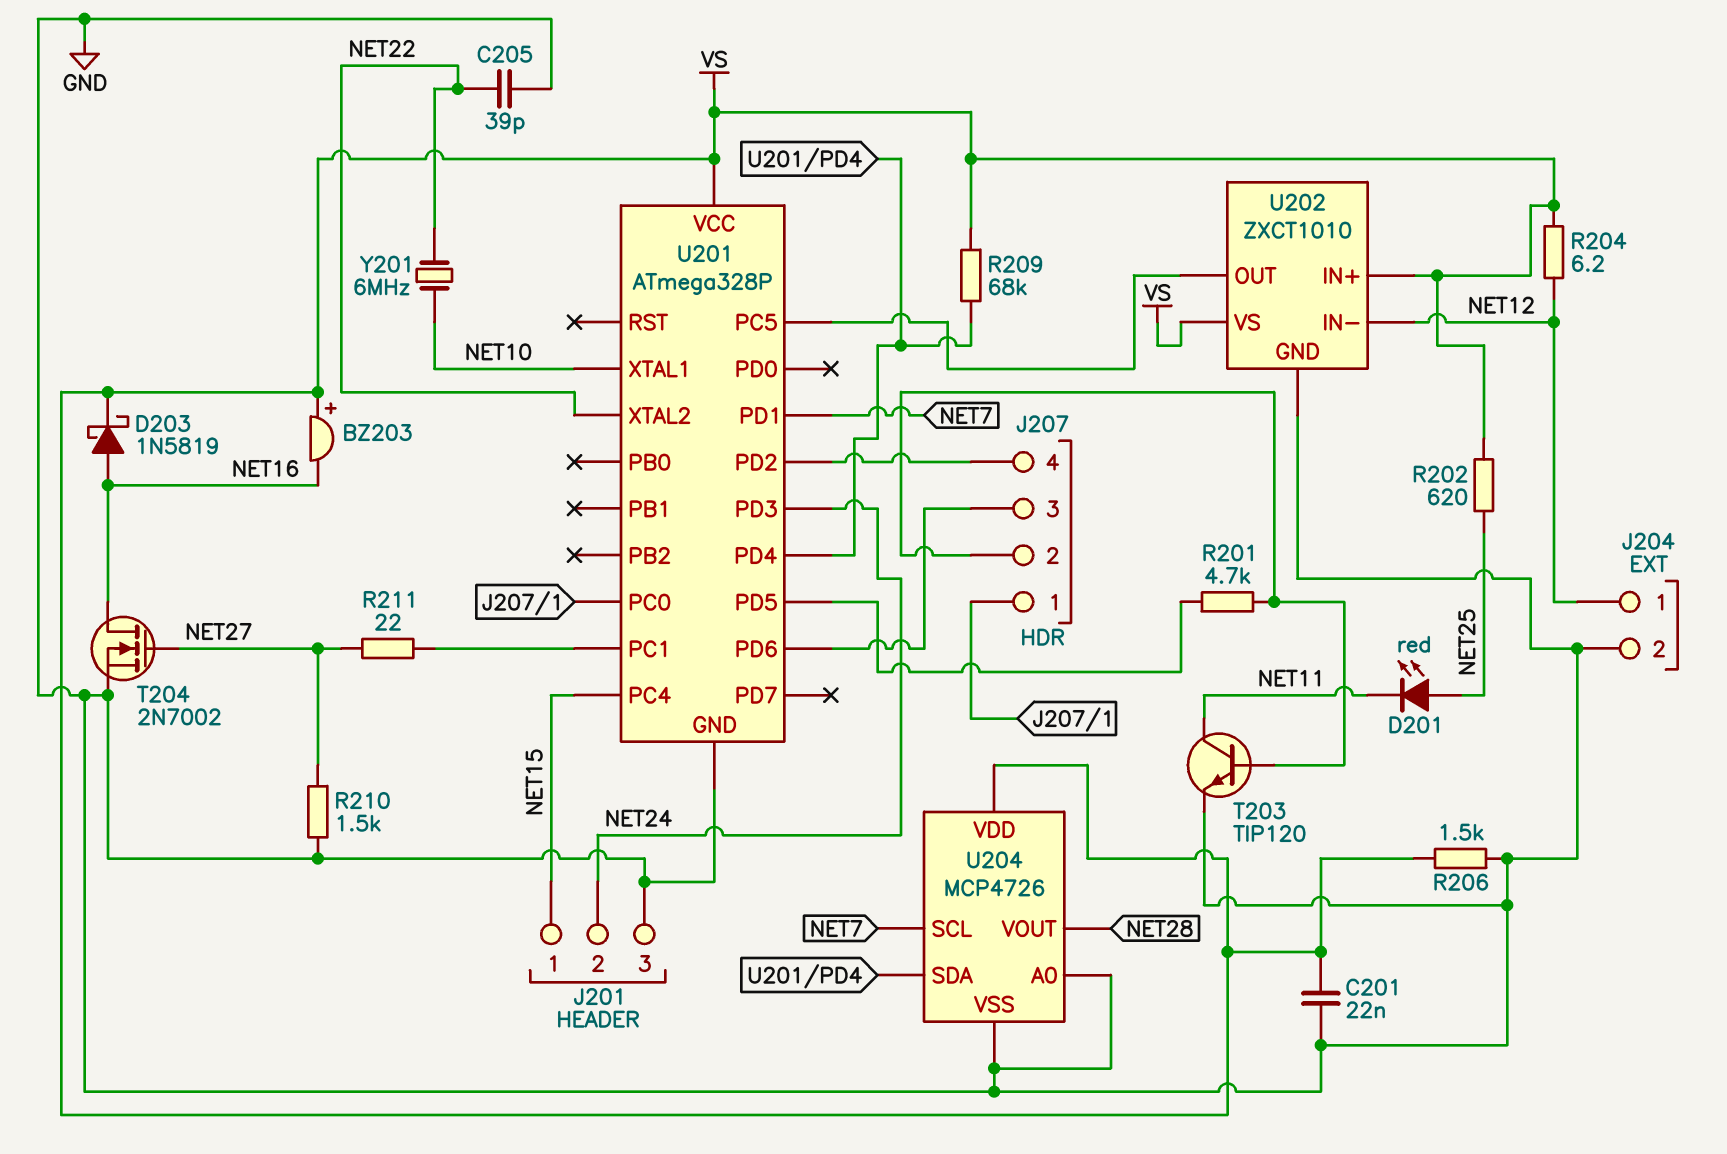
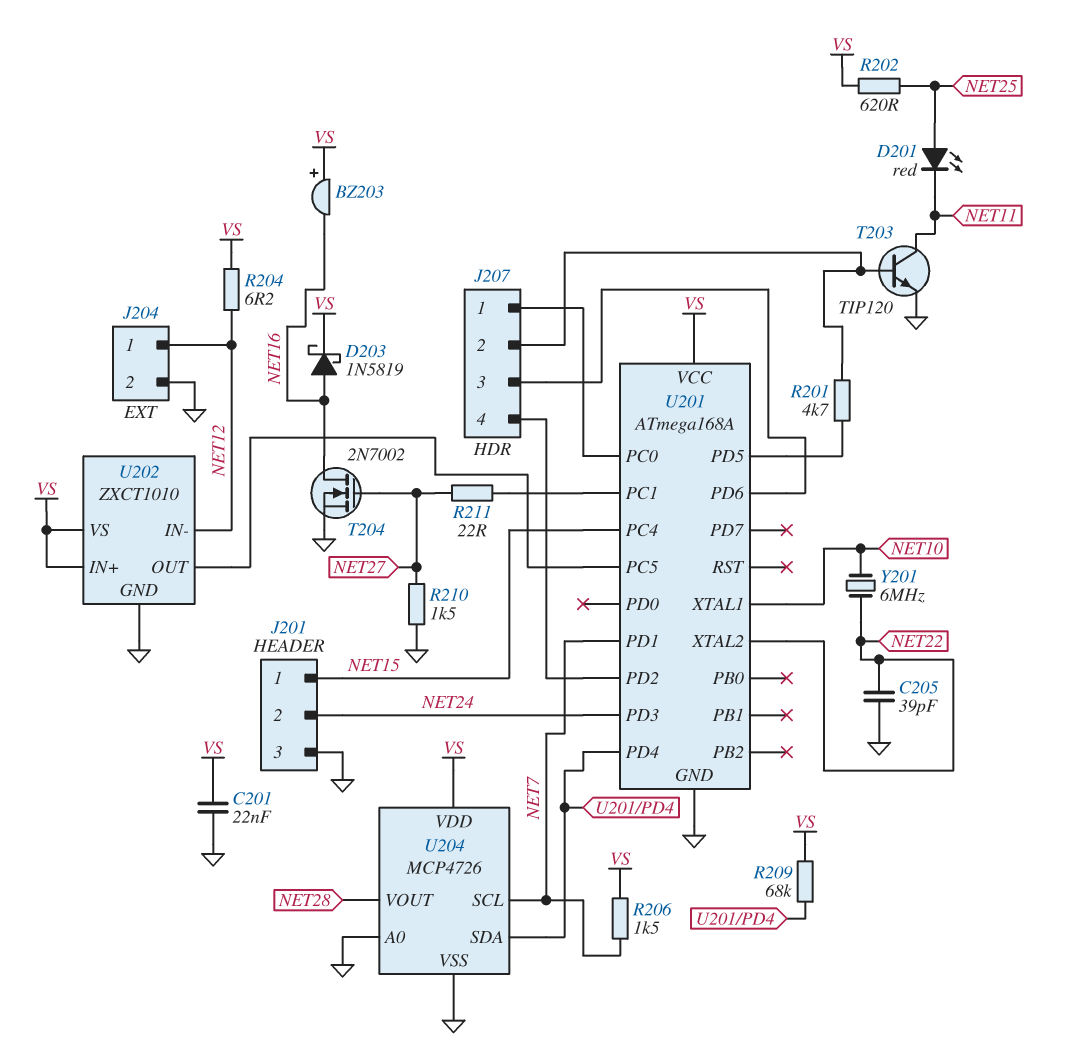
R206: 1.5k (GND, VS) -> 1.5k (NET7, VS)
U201: ATmega328P -> ATmega168A

